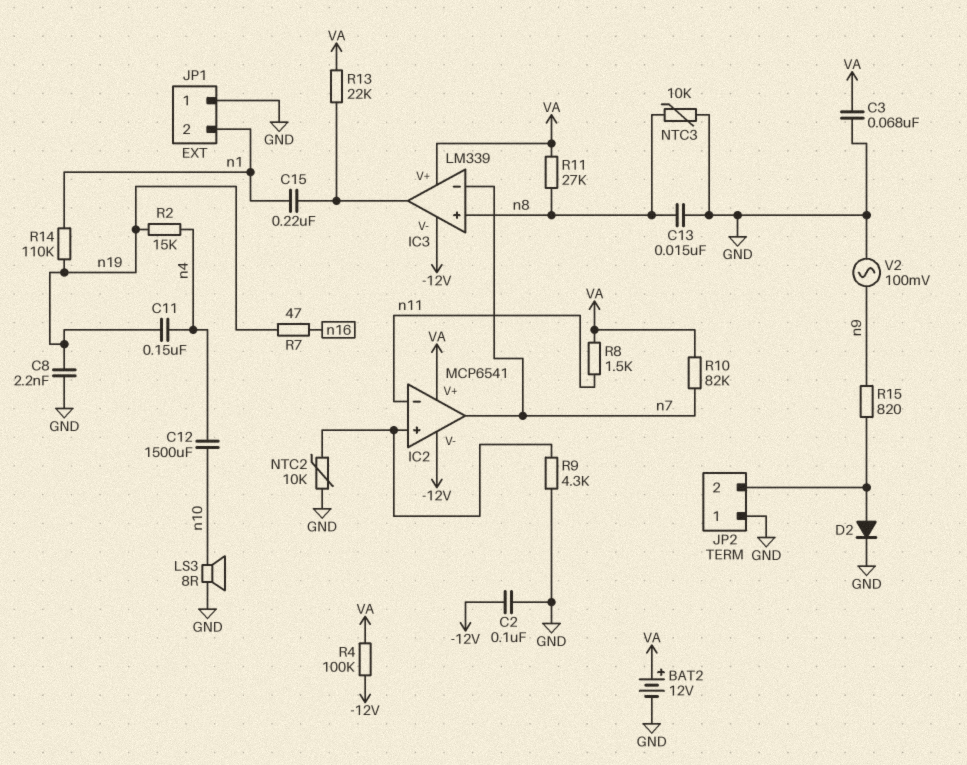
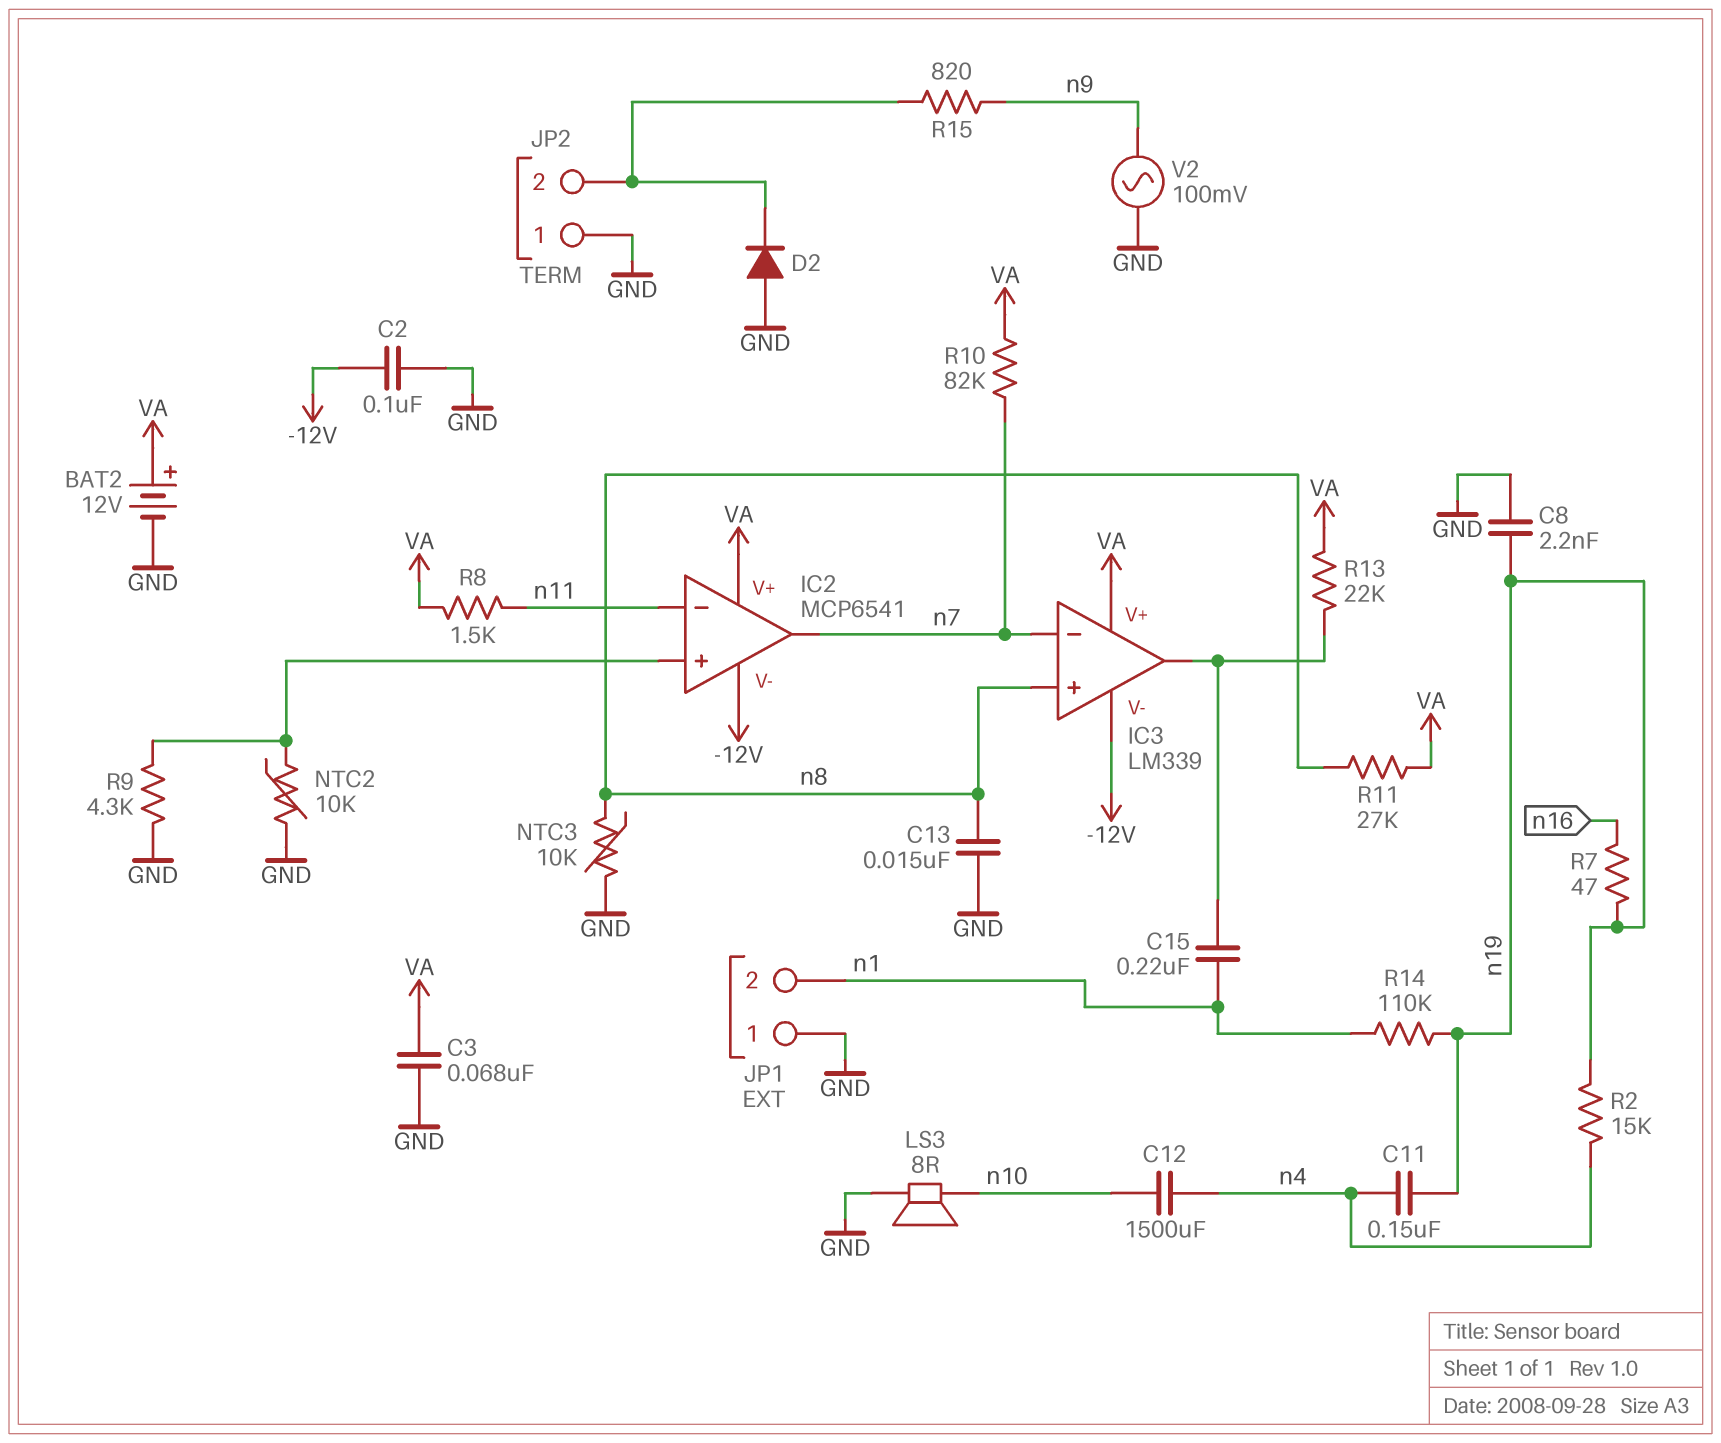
D2: diode (A JP2/2, K GND) -> diode (A GND, K JP2/2)
R4: 100k (-12V, VA) -> none

